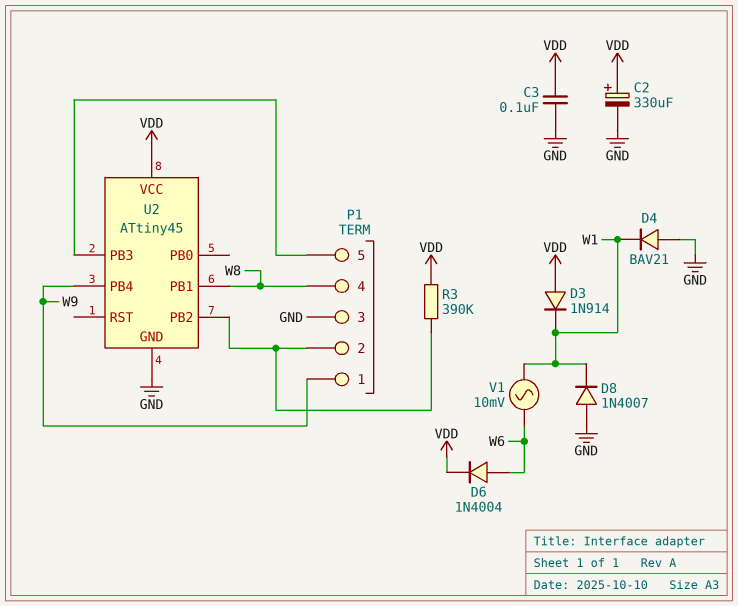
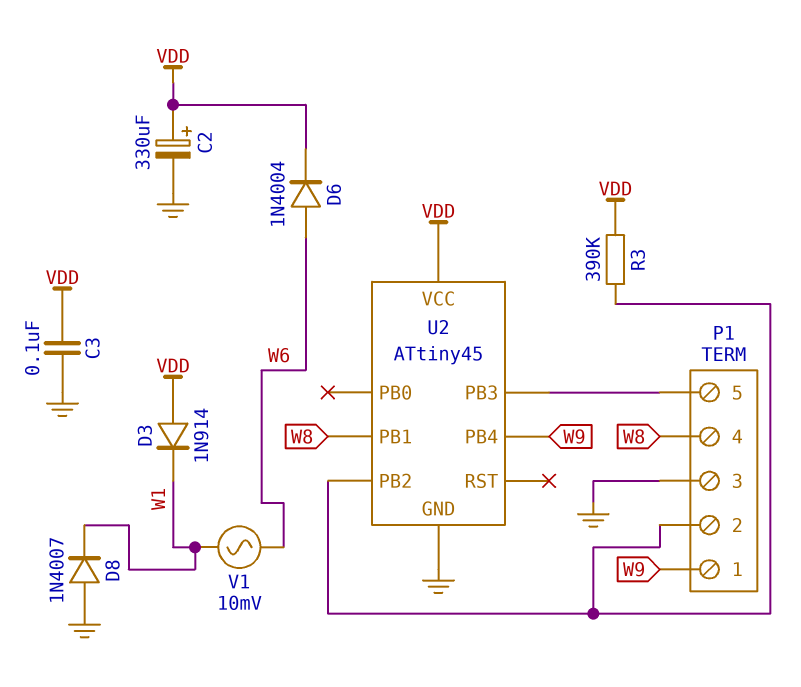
D4: diode BAV21 (A GND, K W1) -> none

